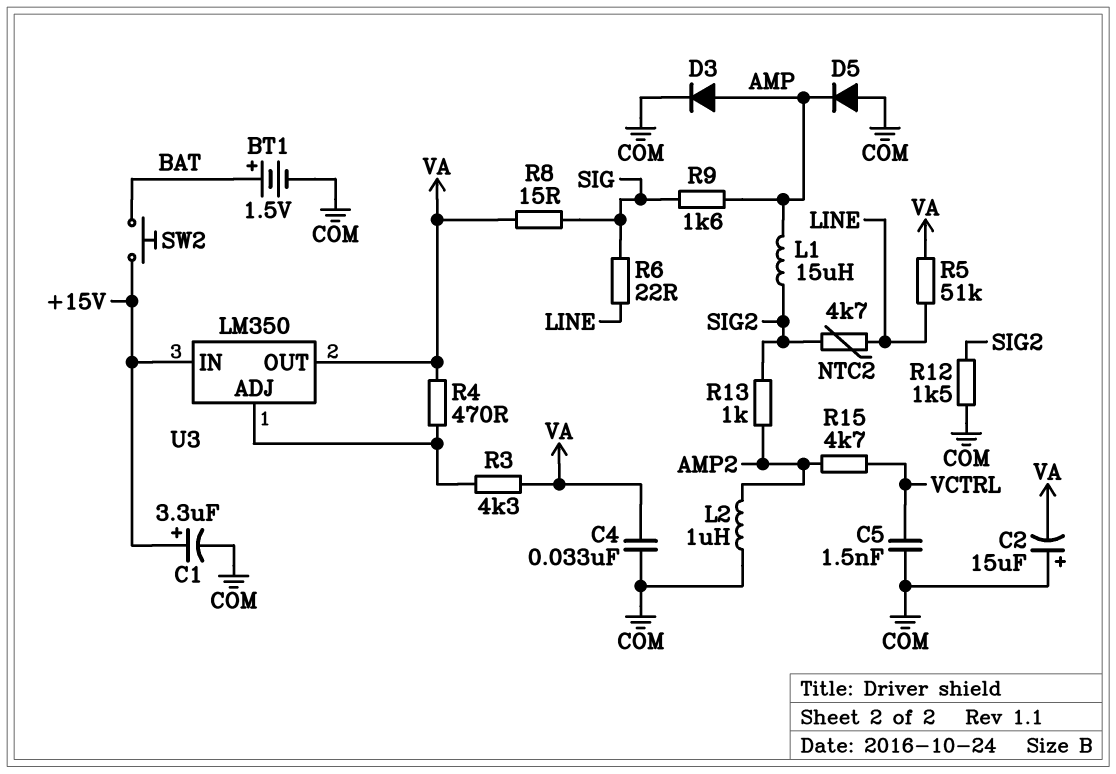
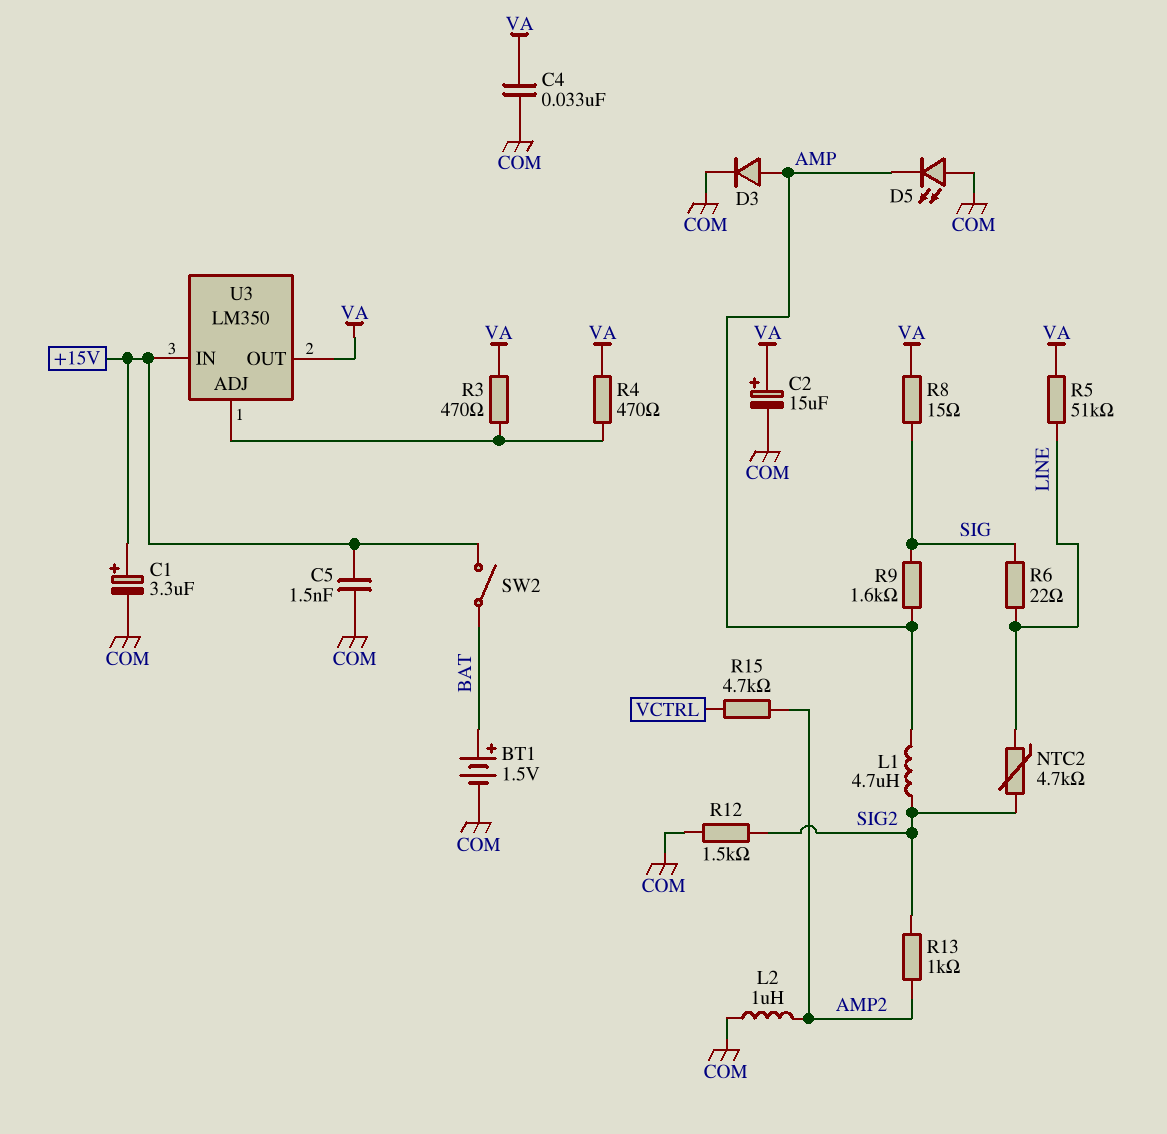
C2: 15uF (plus COM, minus VA) -> 15uF (plus VA, minus COM)
C5: 1.5nF (COM, VCTRL) -> 1.5nF (+15V, COM)
D5: diode (A COM, K AMP) -> LED (A COM, K AMP)
L1: 15uH (AMP, SIG2) -> 4.7uH (AMP, SIG2)
R3: 4.3k (U3/ADJ, VA) -> 470 (U3/ADJ, VA)
SW2: button (+15V, BAT) -> switch (+15V, BAT)

